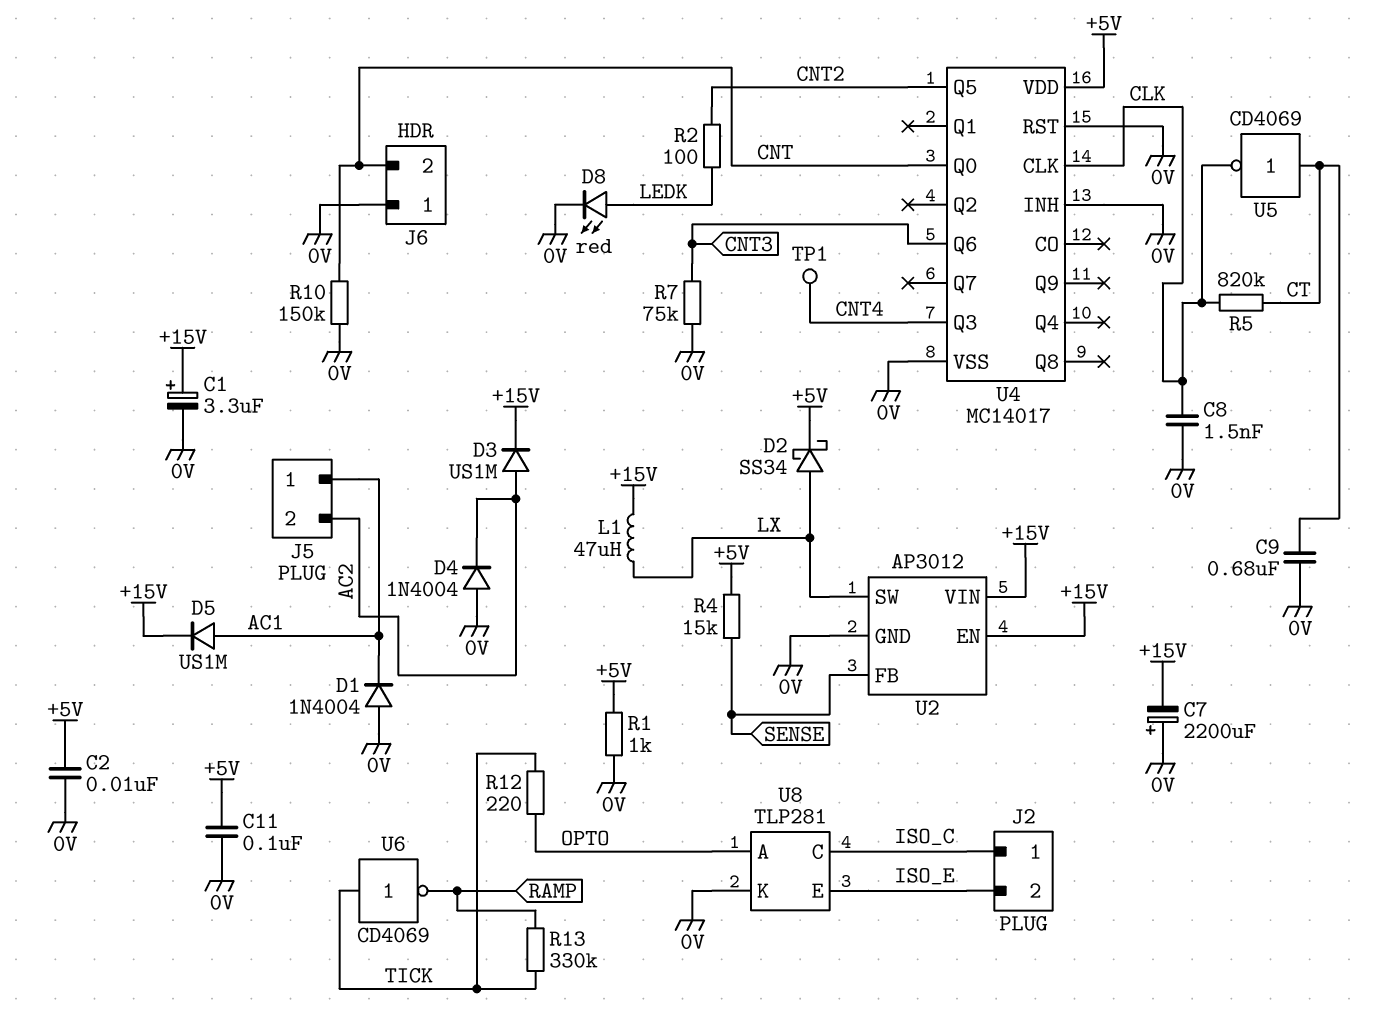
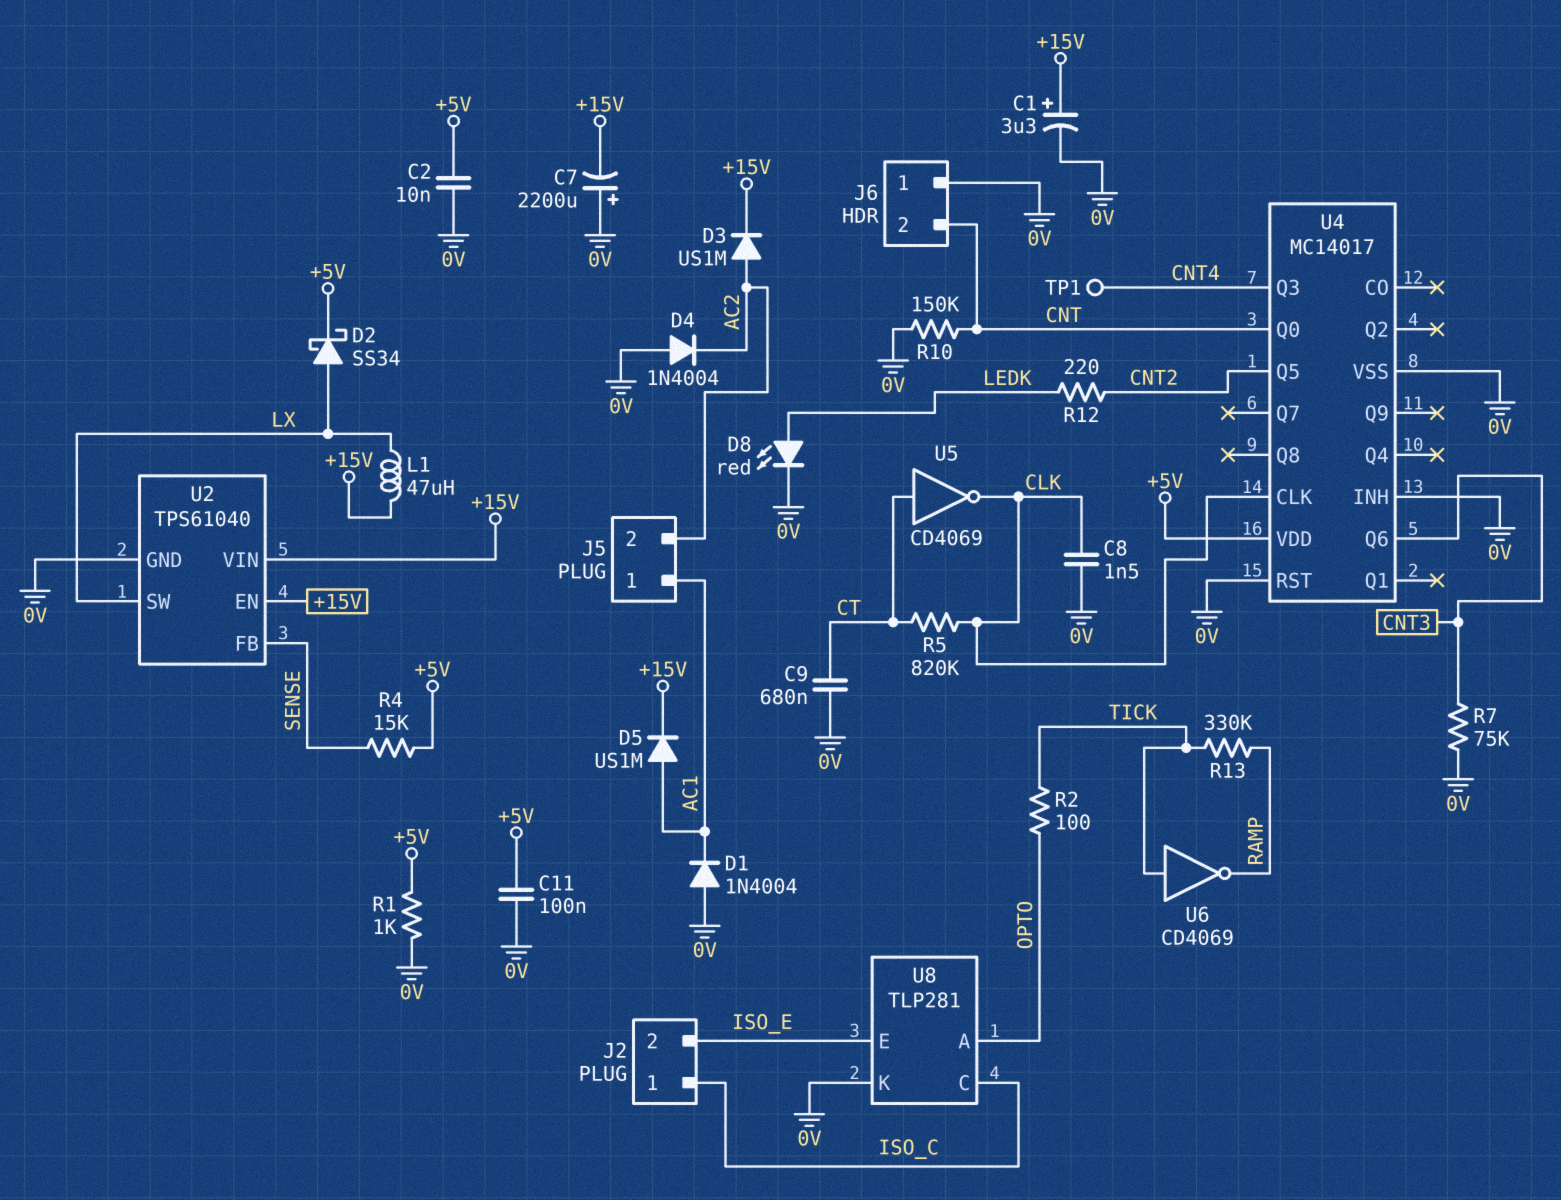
R2: 100 (CNT2, LEDK) -> 100 (OPTO, TICK)
R12: 220 (OPTO, TICK) -> 220 (CNT2, LEDK)
U2: AP3012 -> TPS61040

